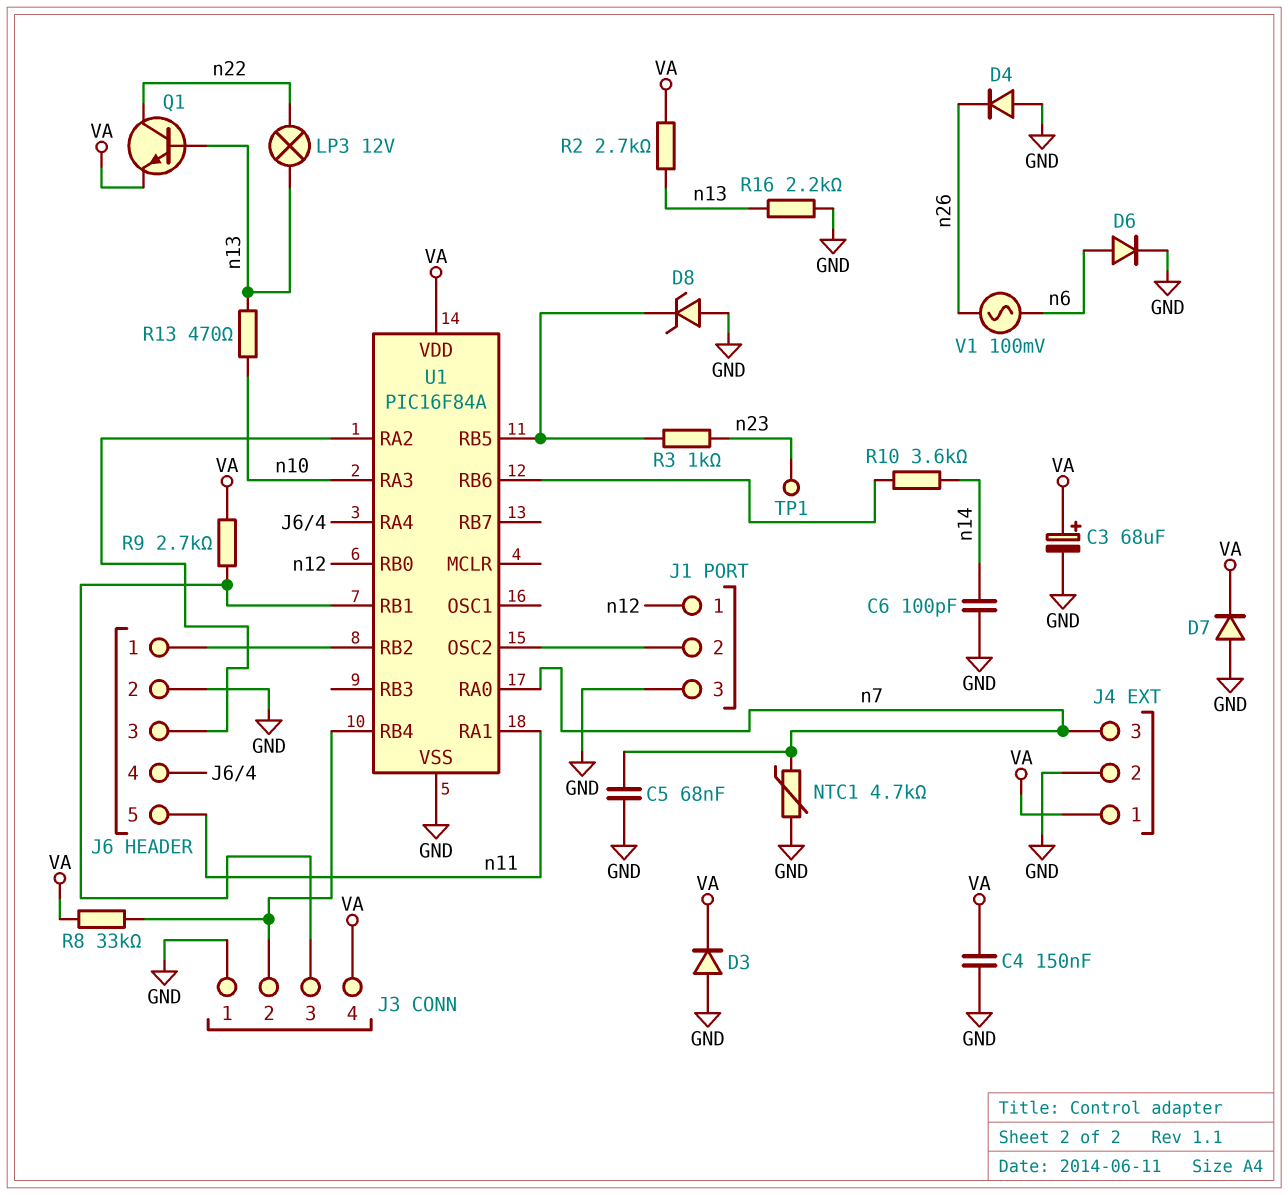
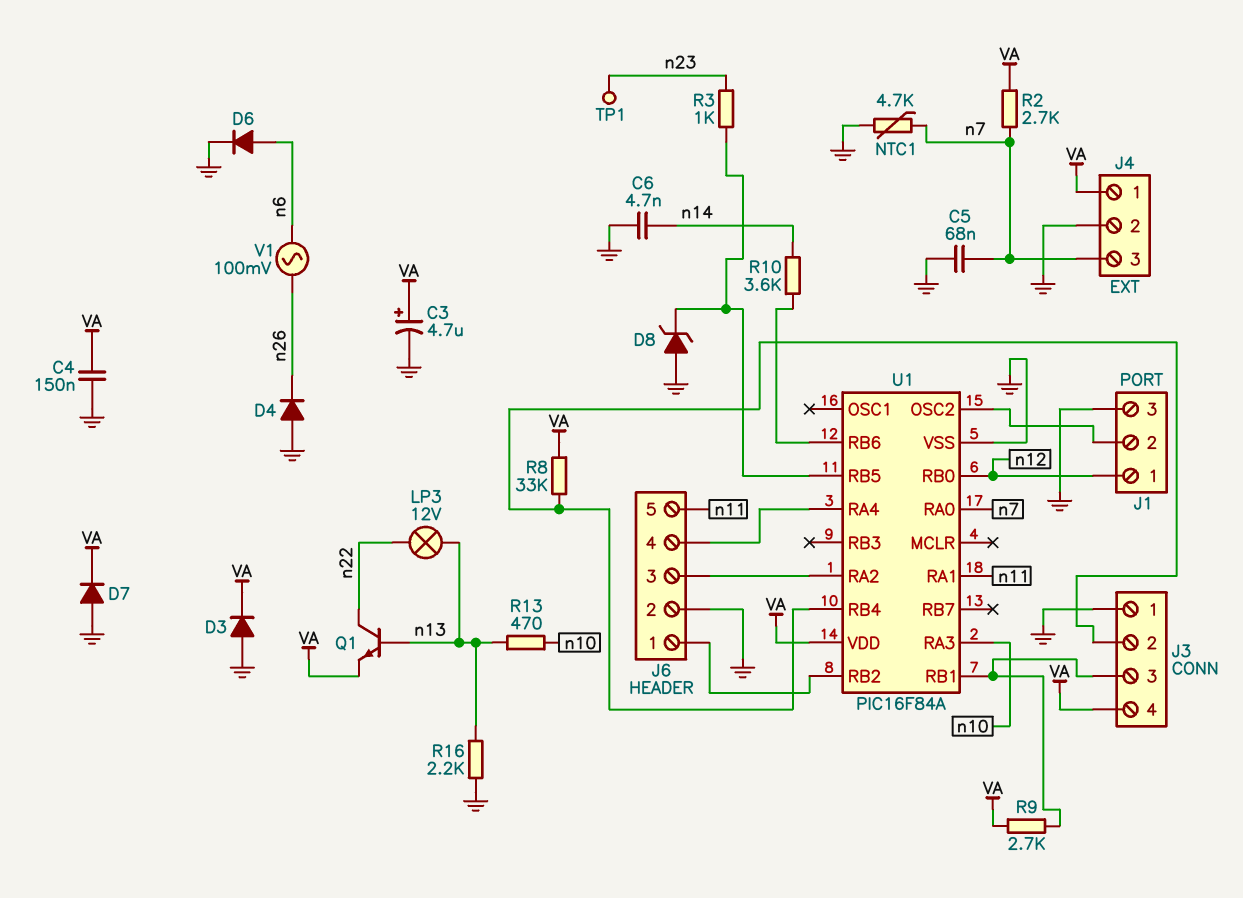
C3: 68uF (plus VA, minus GND) -> 4.7uF (plus VA, minus GND)
C6: 100pF (GND, n14) -> 4.7nF (GND, n14)
R2: 2.7k (VA, n13) -> 2.7k (VA, n7)

